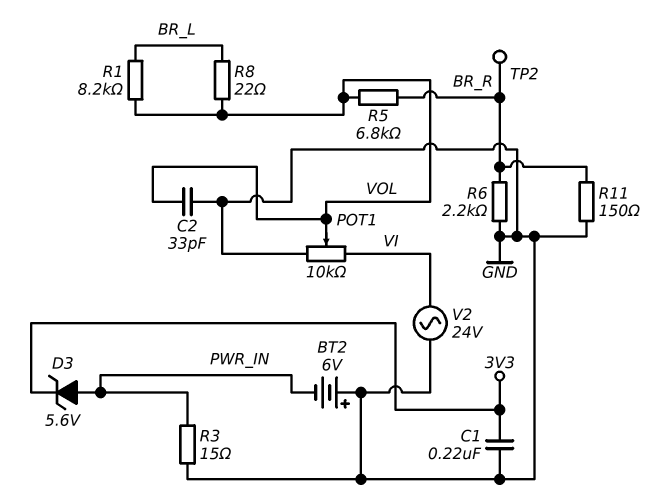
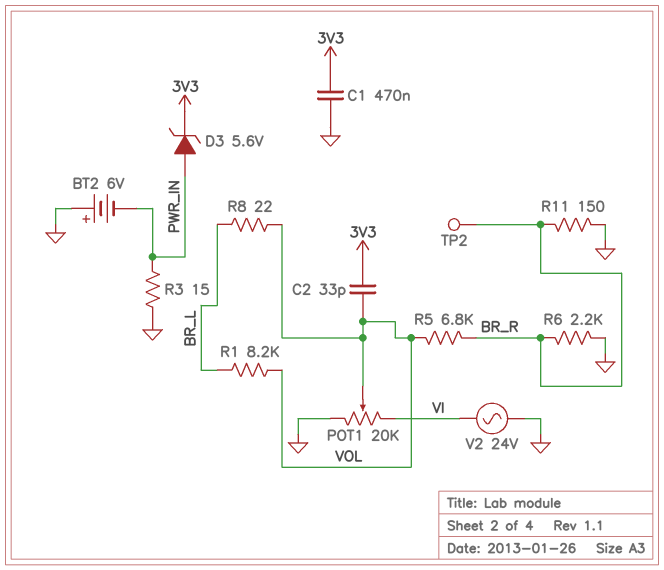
C1: 220nF (3V3, GND) -> 470nF (3V3, GND)
C2: 33pF (GND, VOL) -> 33pF (3V3, VOL)
POT1: 10k (GND, VI, wiper VOL) -> 20k (GND, VI, wiper VOL)

